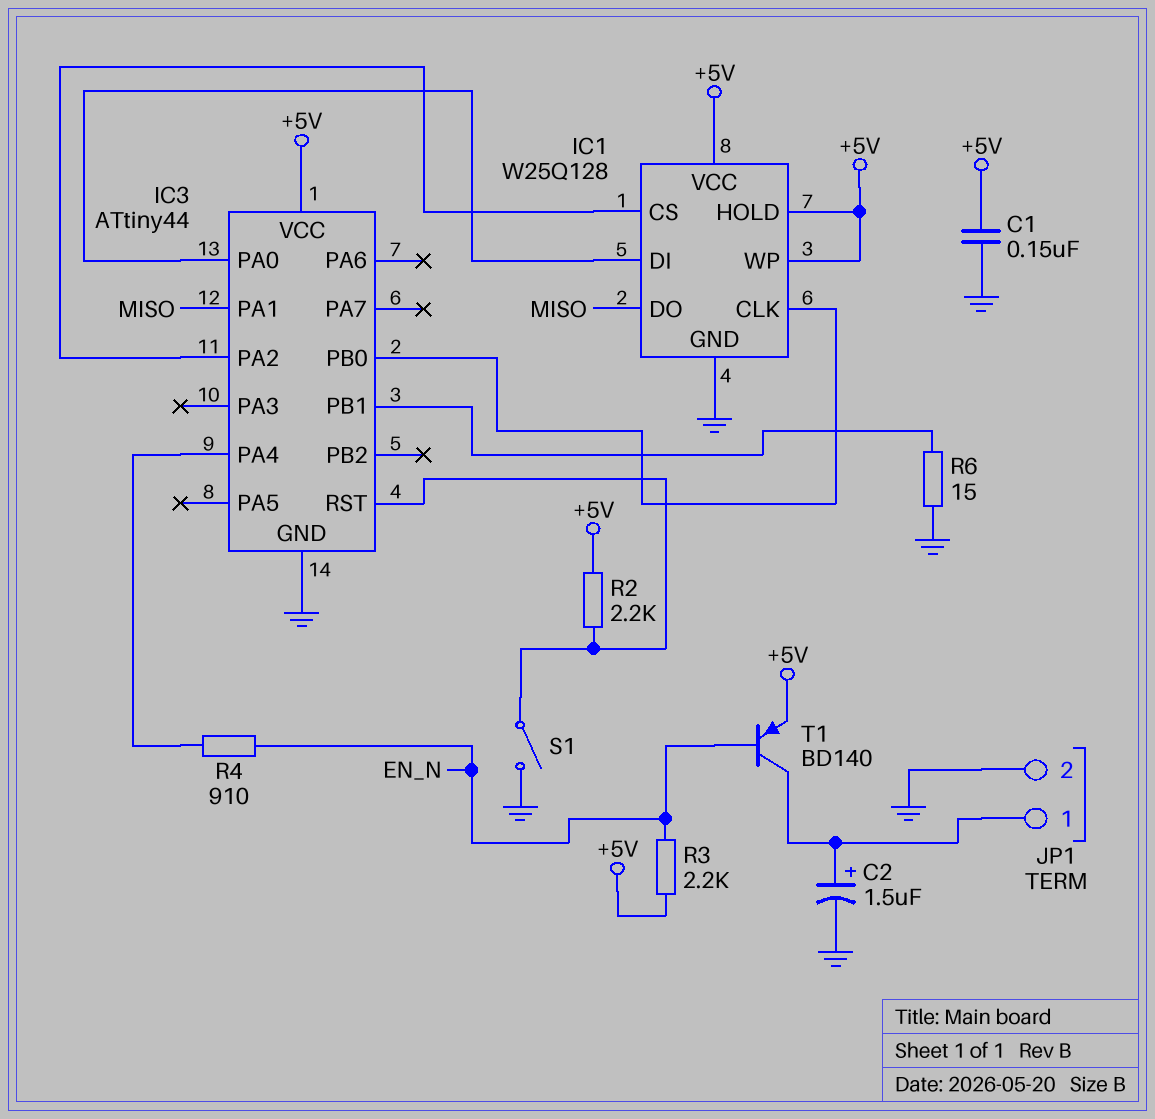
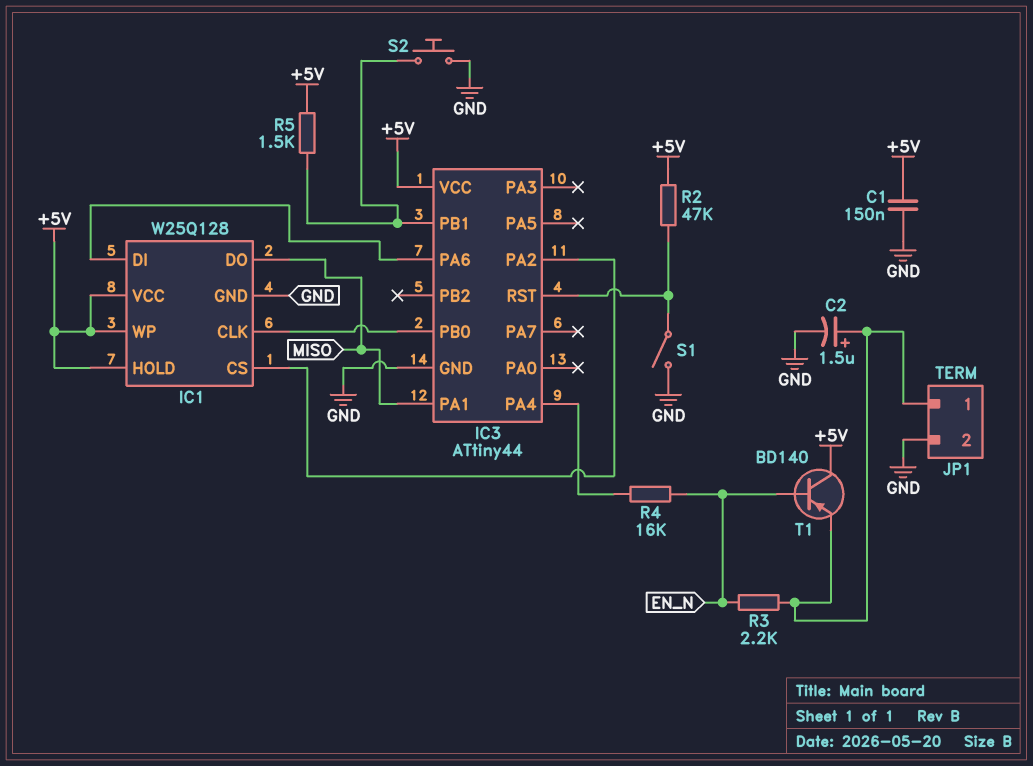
IC3 pin PA0: IC1/DI -> none
IC3 pin PA6: none -> IC1/DI
R2: 2.2k (+5V, IC3/RST) -> 47k (+5V, IC3/RST)
R3: 2.2k (+5V, EN_N) -> 2.2k (EN_N, JP1/1)
R4: 910 (EN_N, IC3/PA4) -> 16k (EN_N, IC3/PA4)
R5: none -> 1.5k (+5V, IC3/PB1)
R6: 15 (GND, IC3/PB1) -> none
S2: none -> button (GND, IC3/PB1)
T1: PNP BD140 (B EN_N, C JP1/1, E +5V) -> PNP BD140 (B EN_N, C +5V, E JP1/1)

